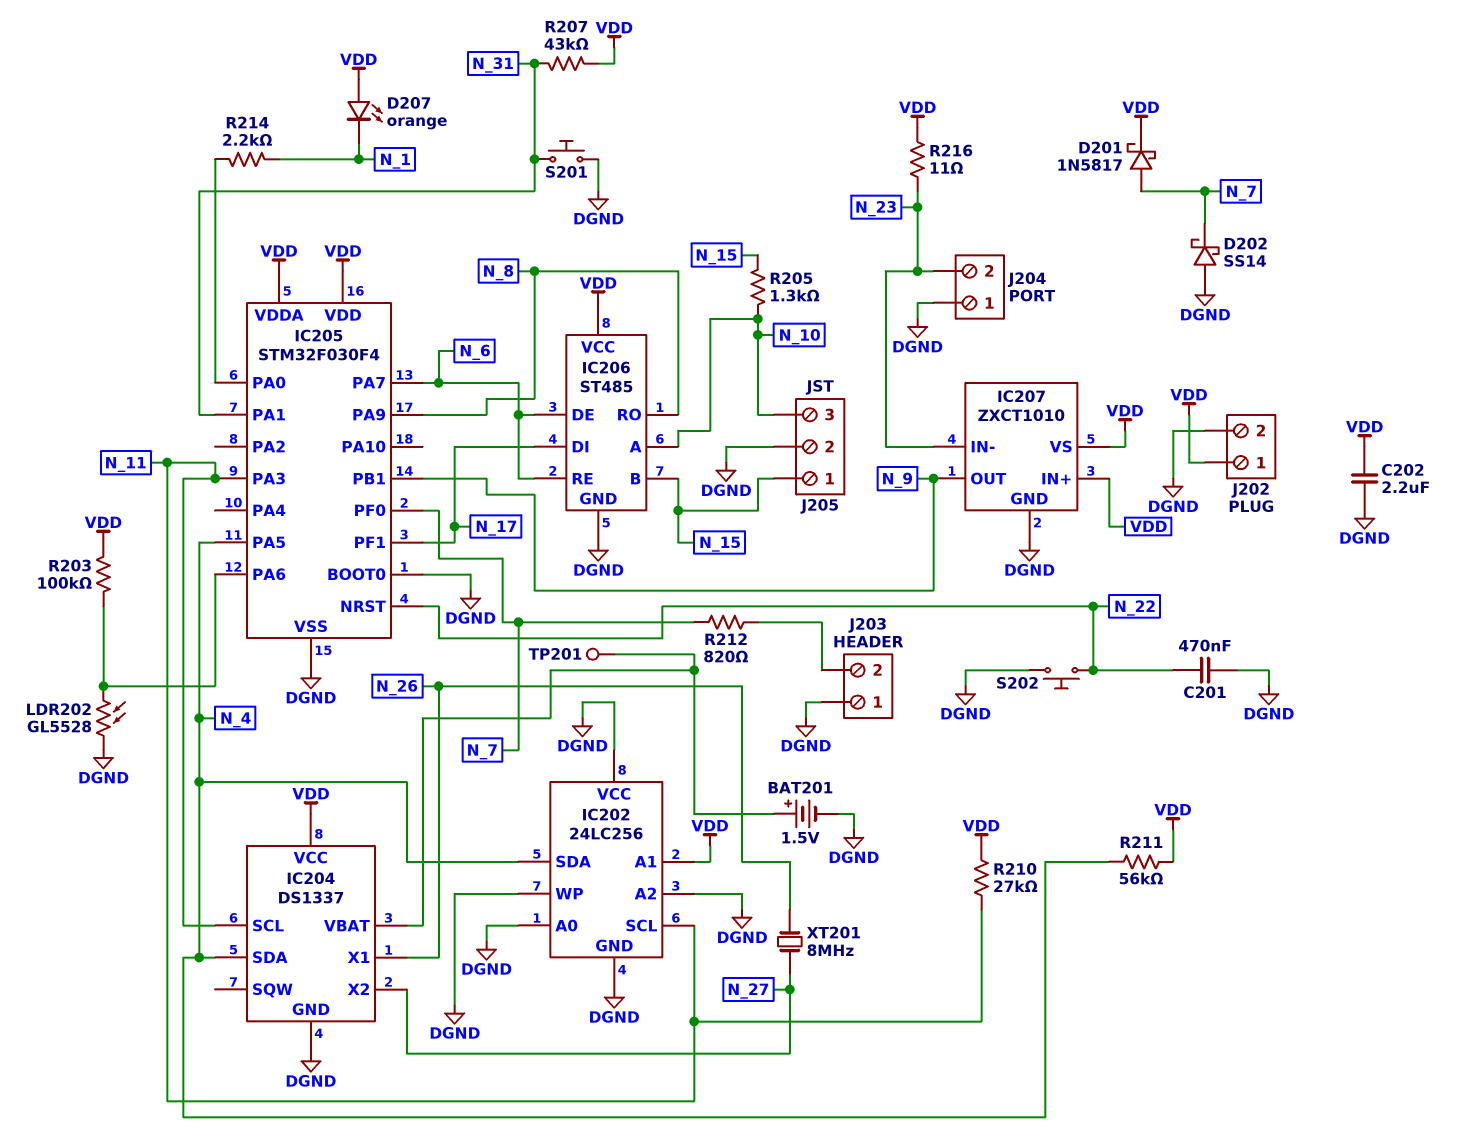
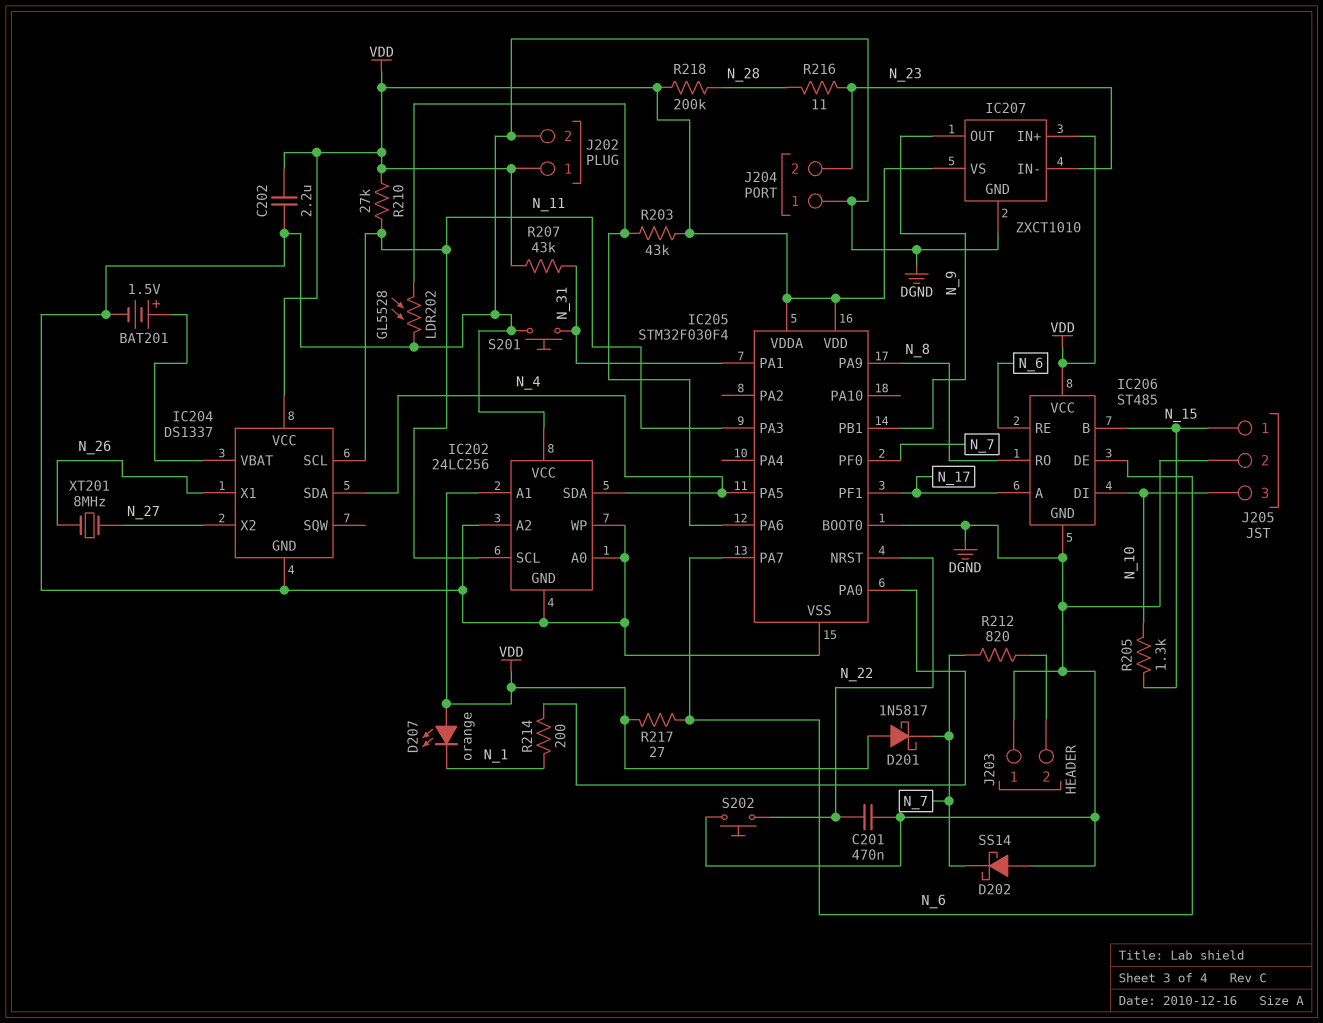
D201: schottky 1N5817 (A N_7, K VDD) -> schottky 1N5817 (A VDD, K N_7)
IC206 pin A: N_10 -> N_17
IC206 pin DI: N_17 -> N_10
R203: 100k (IC205/PA6, VDD) -> 43k (IC205/PA6, VDD)
R211: 56k (N_4, VDD) -> none
R214: 2.2k (IC205/PA0, N_1) -> 200 (IC205/PA0, N_1)
R216: 11 (N_23, VDD) -> 11 (N_23, N_28)
R217: none -> 27 (N_6, VDD)
R218: none -> 200k (N_28, VDD)
TP201: test point (IC204/VBAT) -> none

